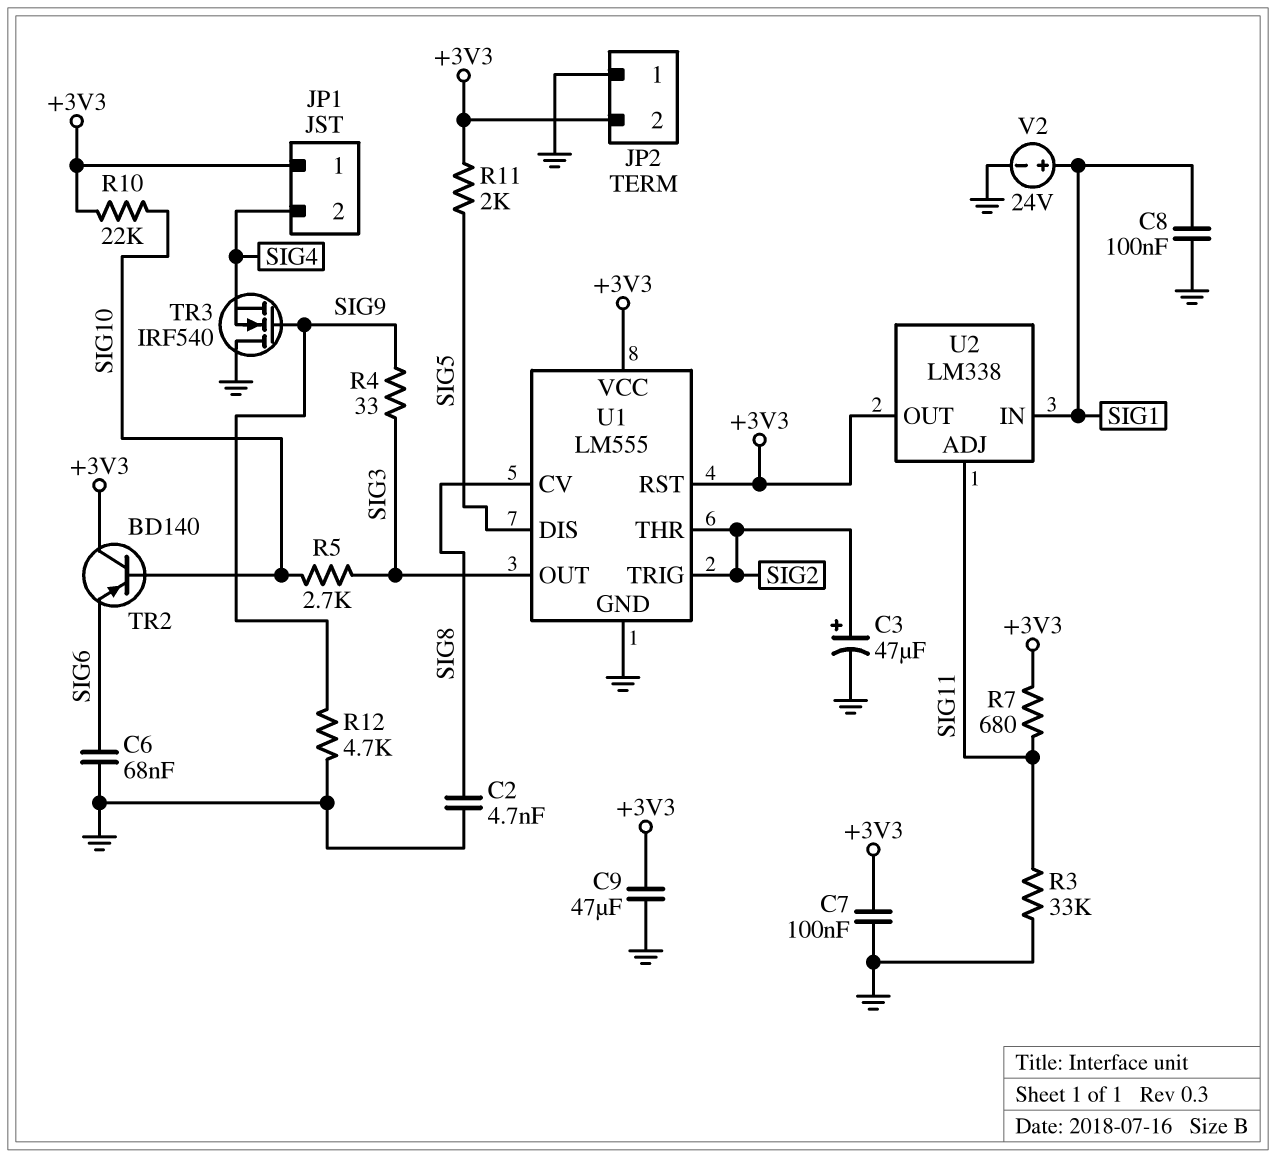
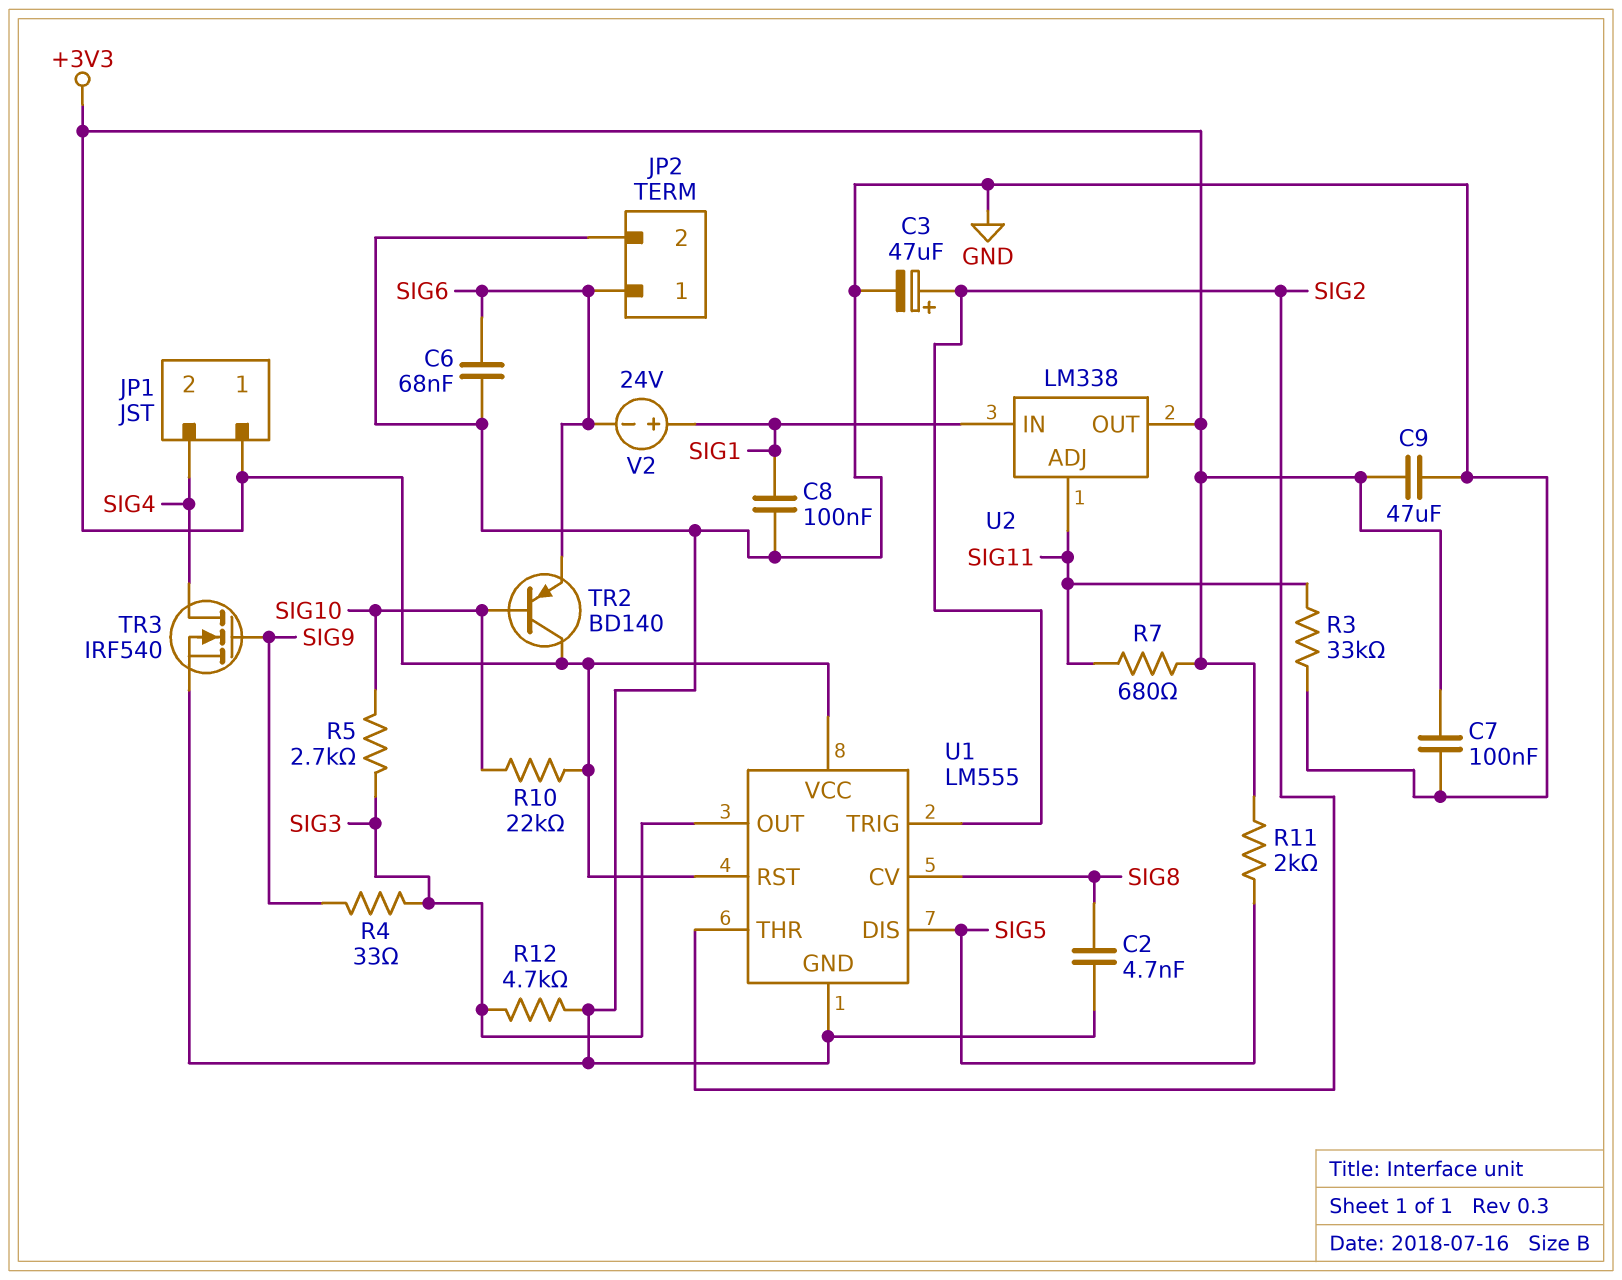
JP2 pin 1: GND -> SIG6
JP2 pin 2: +3V3 -> GND
R12: 4.7k (GND, SIG9) -> 4.7k (GND, SIG3)
TR3: NMOS IRF540 (G SIG9, D GND, S SIG4) -> NMOS IRF540 (G SIG9, D SIG4, S GND)
V2: 24V (plus SIG1, minus GND) -> 24V (plus SIG1, minus SIG6)

